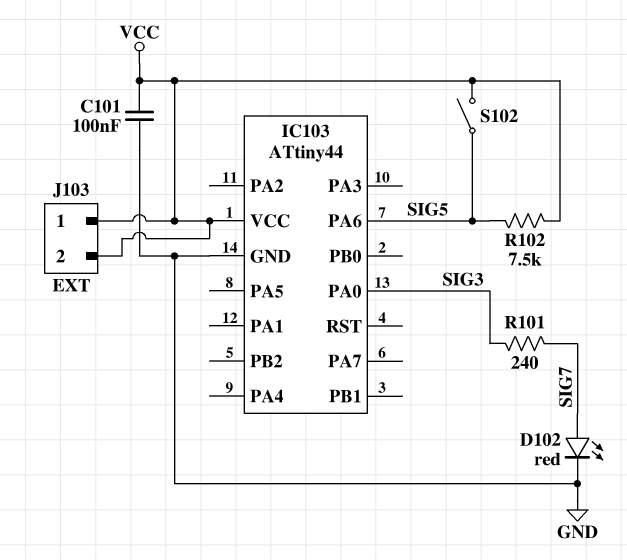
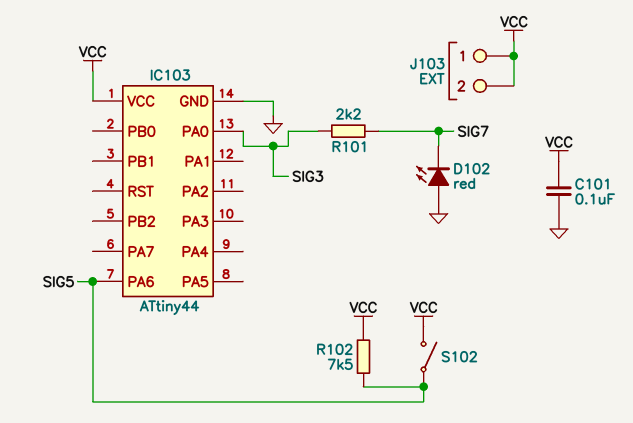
D102: LED red (A SIG7, K GND) -> LED red (A GND, K SIG7)
R101: 240 (SIG3, SIG7) -> 2.2k (SIG3, SIG7)

